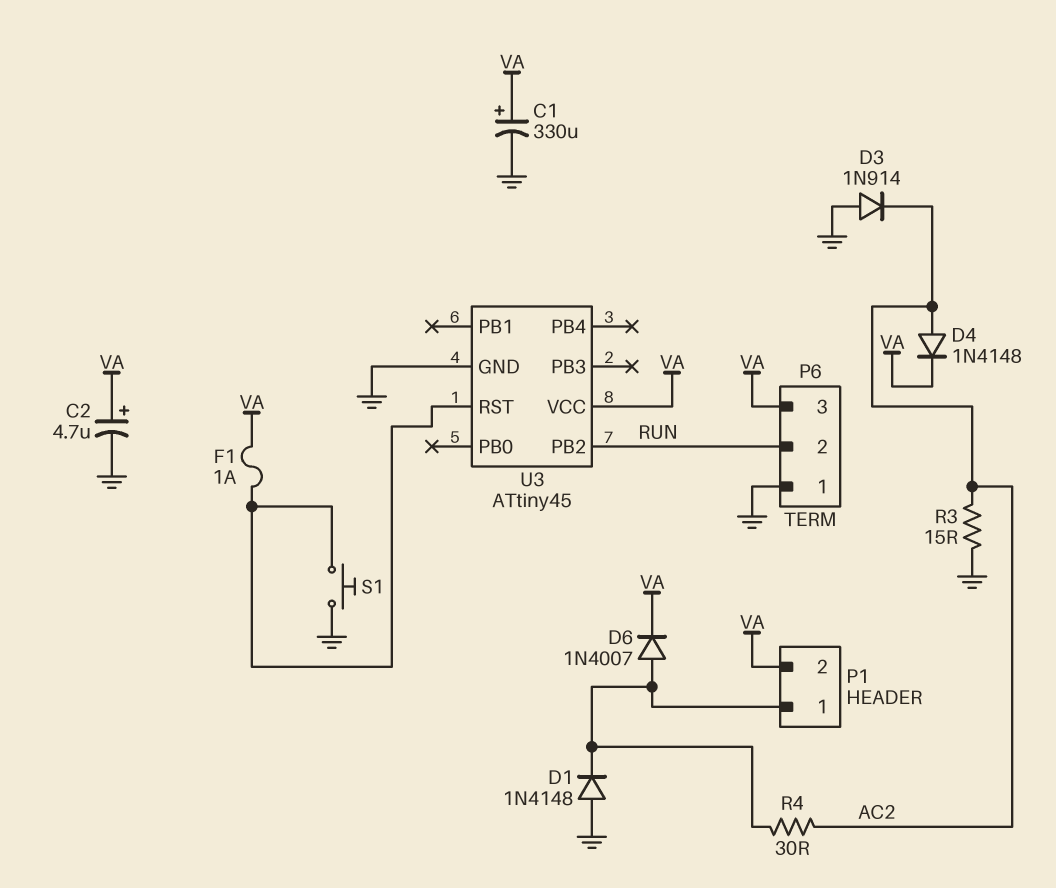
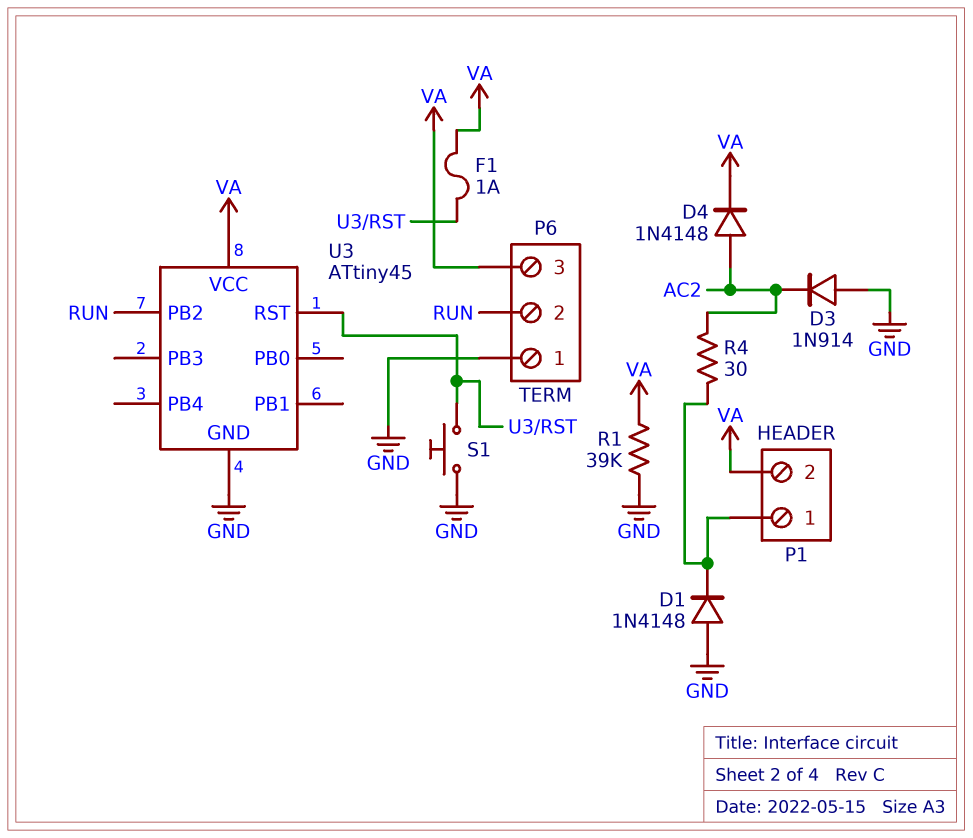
C1: 330uF (plus VA, minus GND) -> none
C2: 4.7uF (plus VA, minus GND) -> none
D6: diode 1N4007 (A P1/1, K VA) -> none
R1: none -> 39k (GND, VA)
R3: 15 (AC2, GND) -> none

